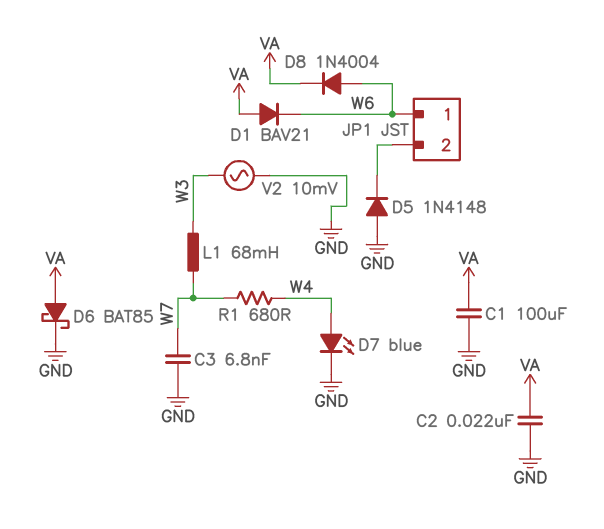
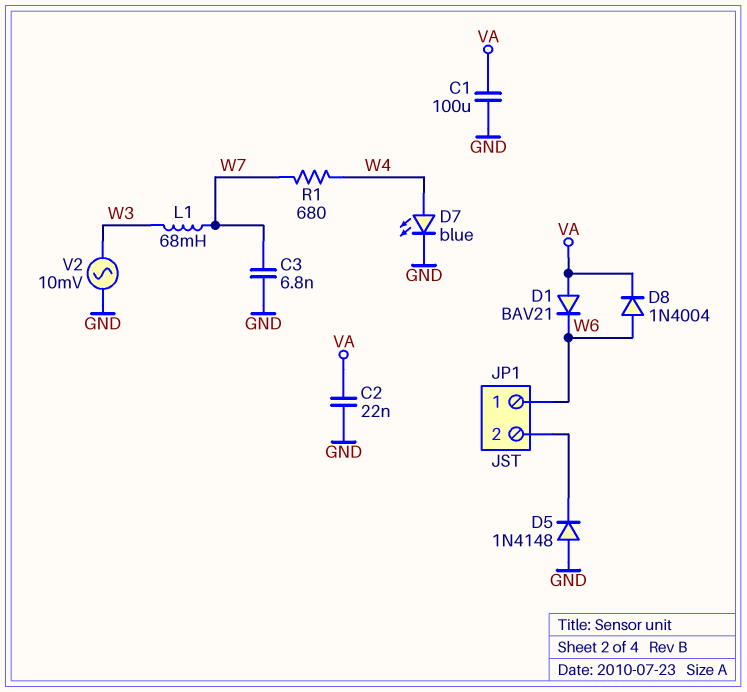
D6: schottky BAT85 (A VA, K GND) -> none

